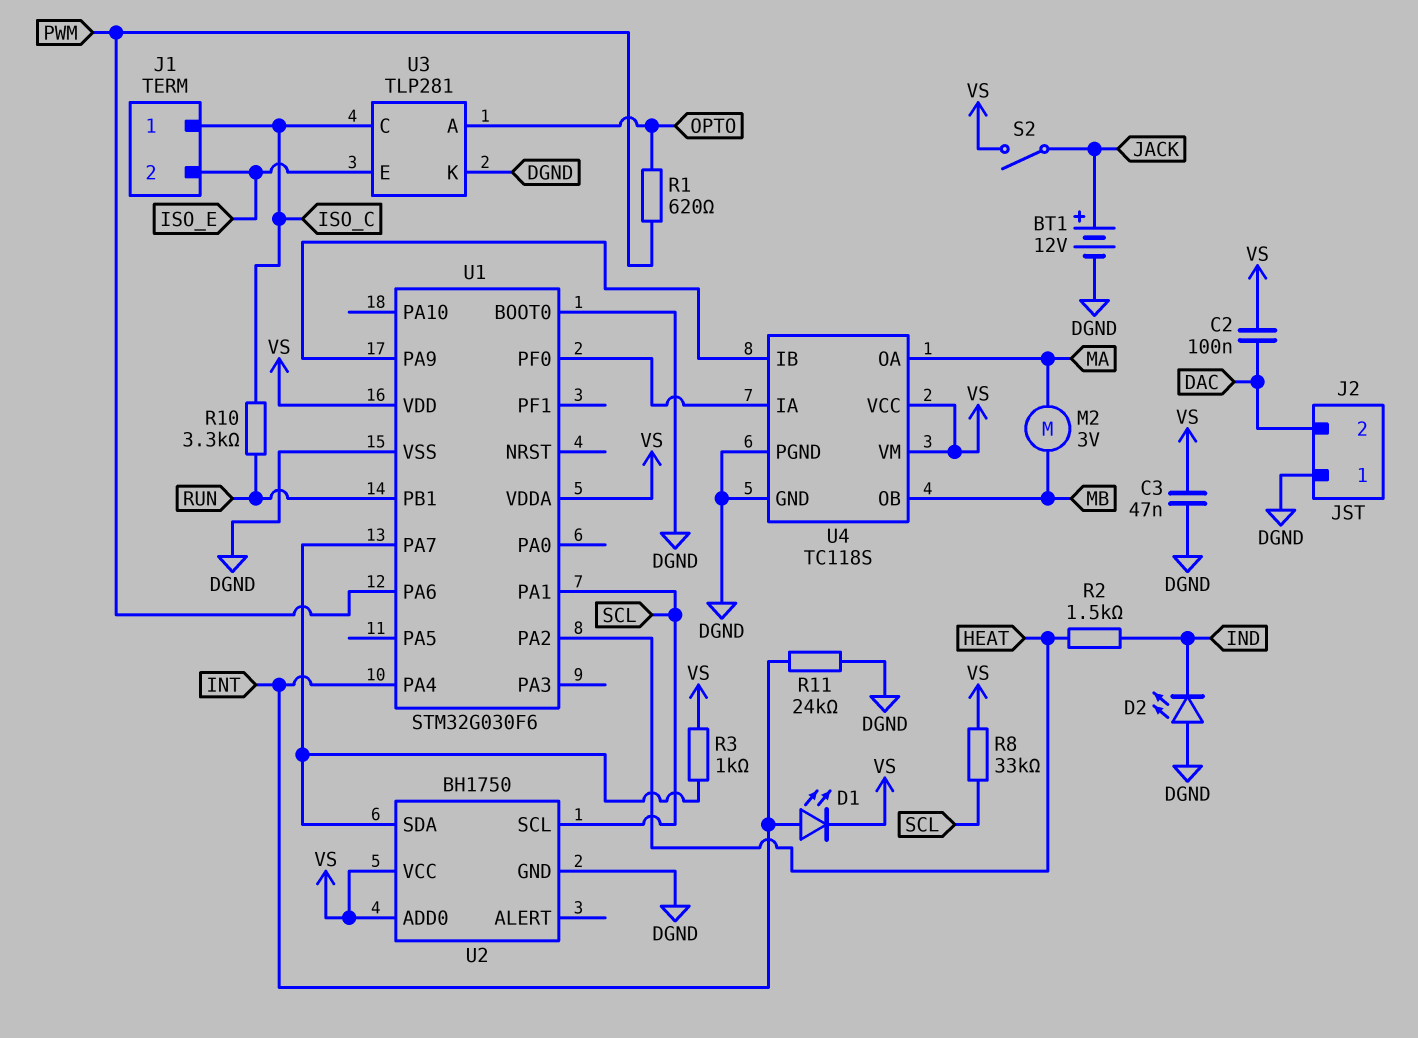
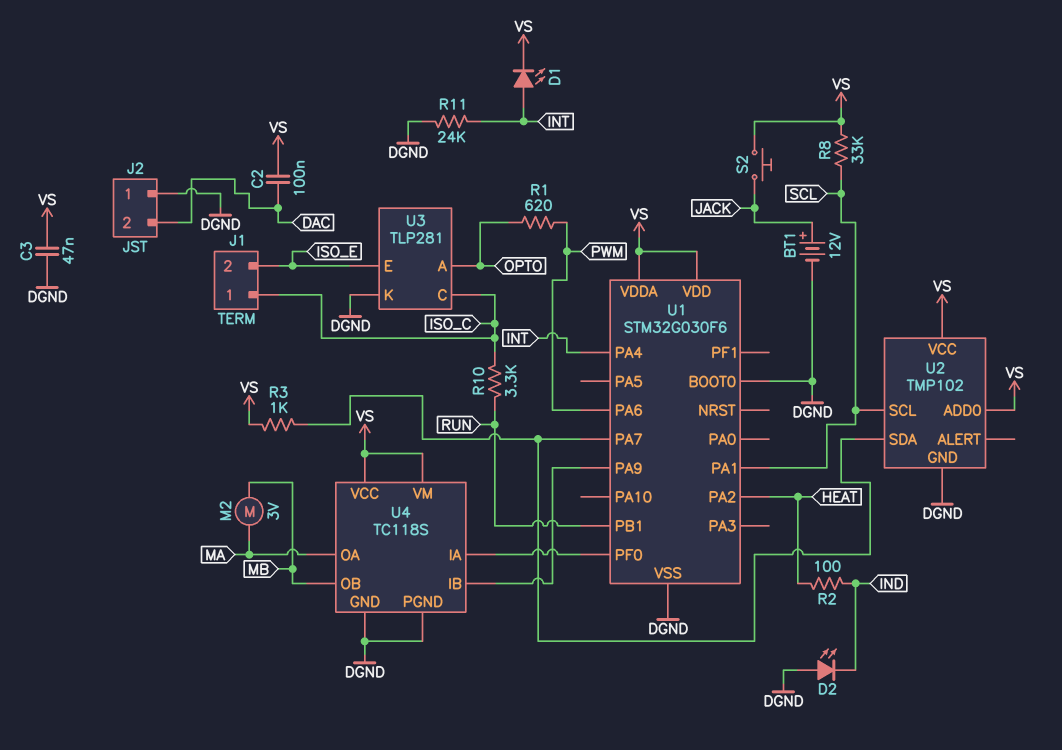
R2: 1.5k (HEAT, IND) -> 100 (HEAT, IND)
S2: switch (JACK, VS) -> button (JACK, VS)
U2: BH1750 -> TMP102

